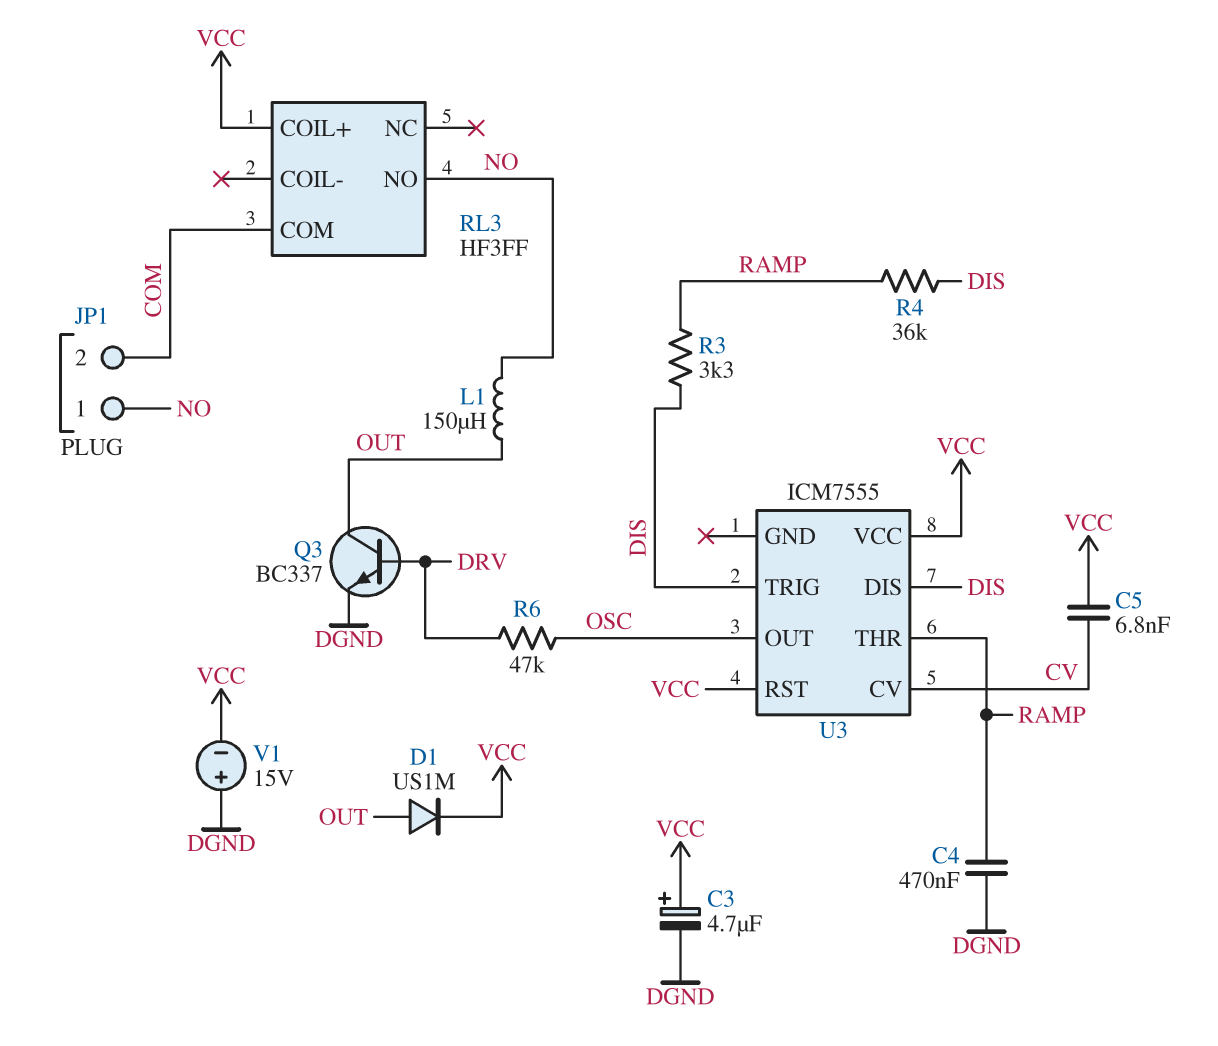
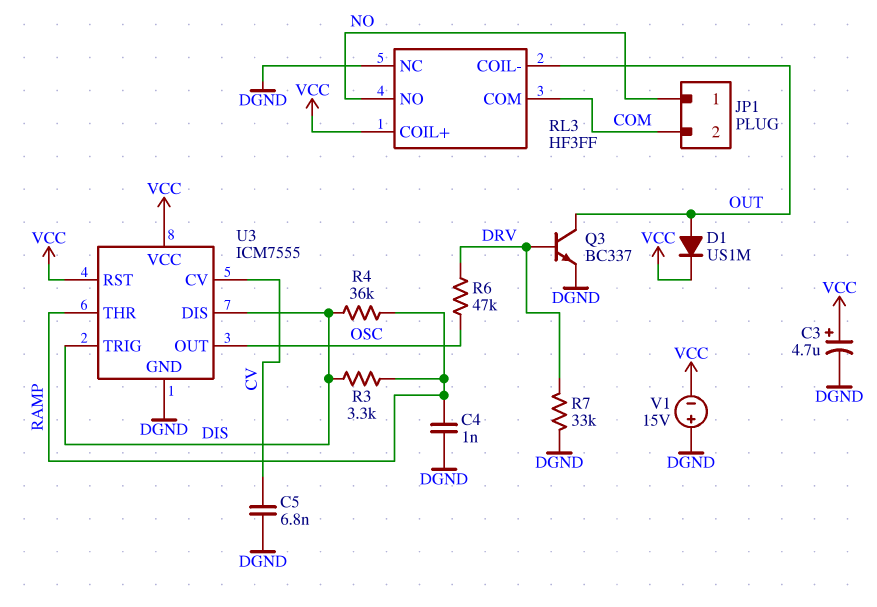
C4: 470nF (DGND, RAMP) -> 1nF (DGND, RAMP)
C5: 6.8nF (CV, VCC) -> 6.8nF (CV, DGND)
L1: 150uH (NO, OUT) -> none
R7: none -> 33k (DGND, DRV)
RL3 pin COIL-: none -> OUT
RL3 pin NC: none -> DGND
U3 pin GND: none -> DGND

